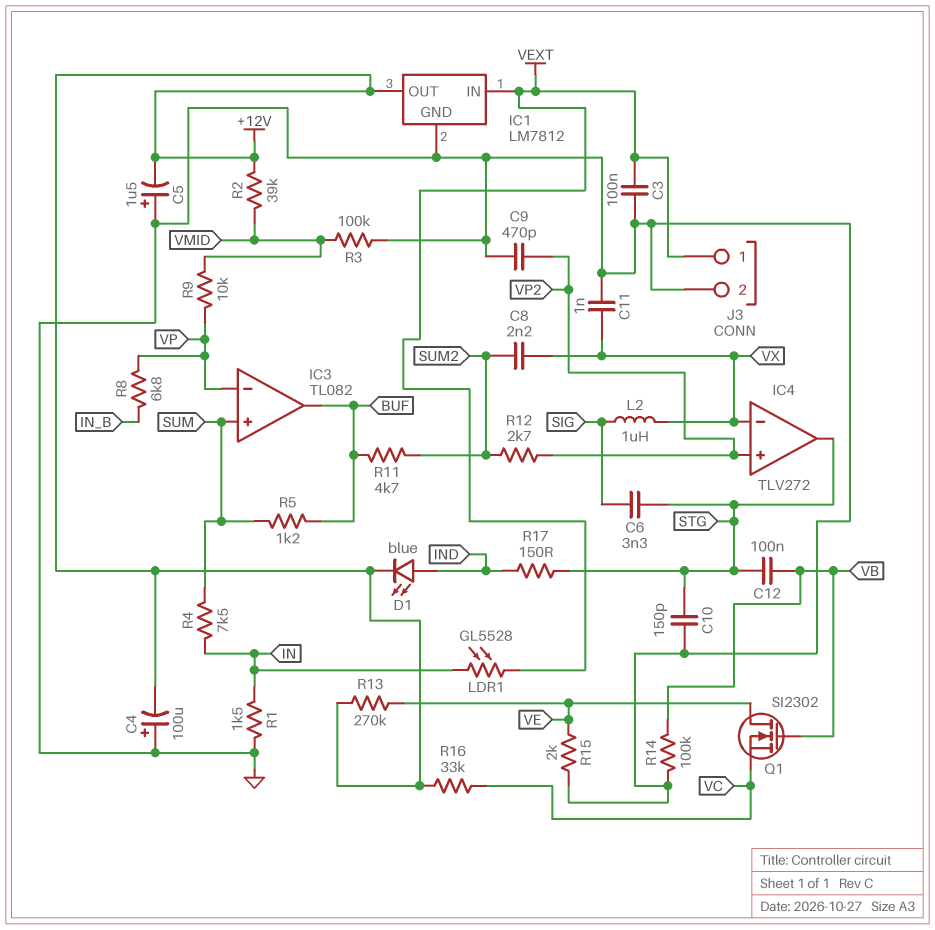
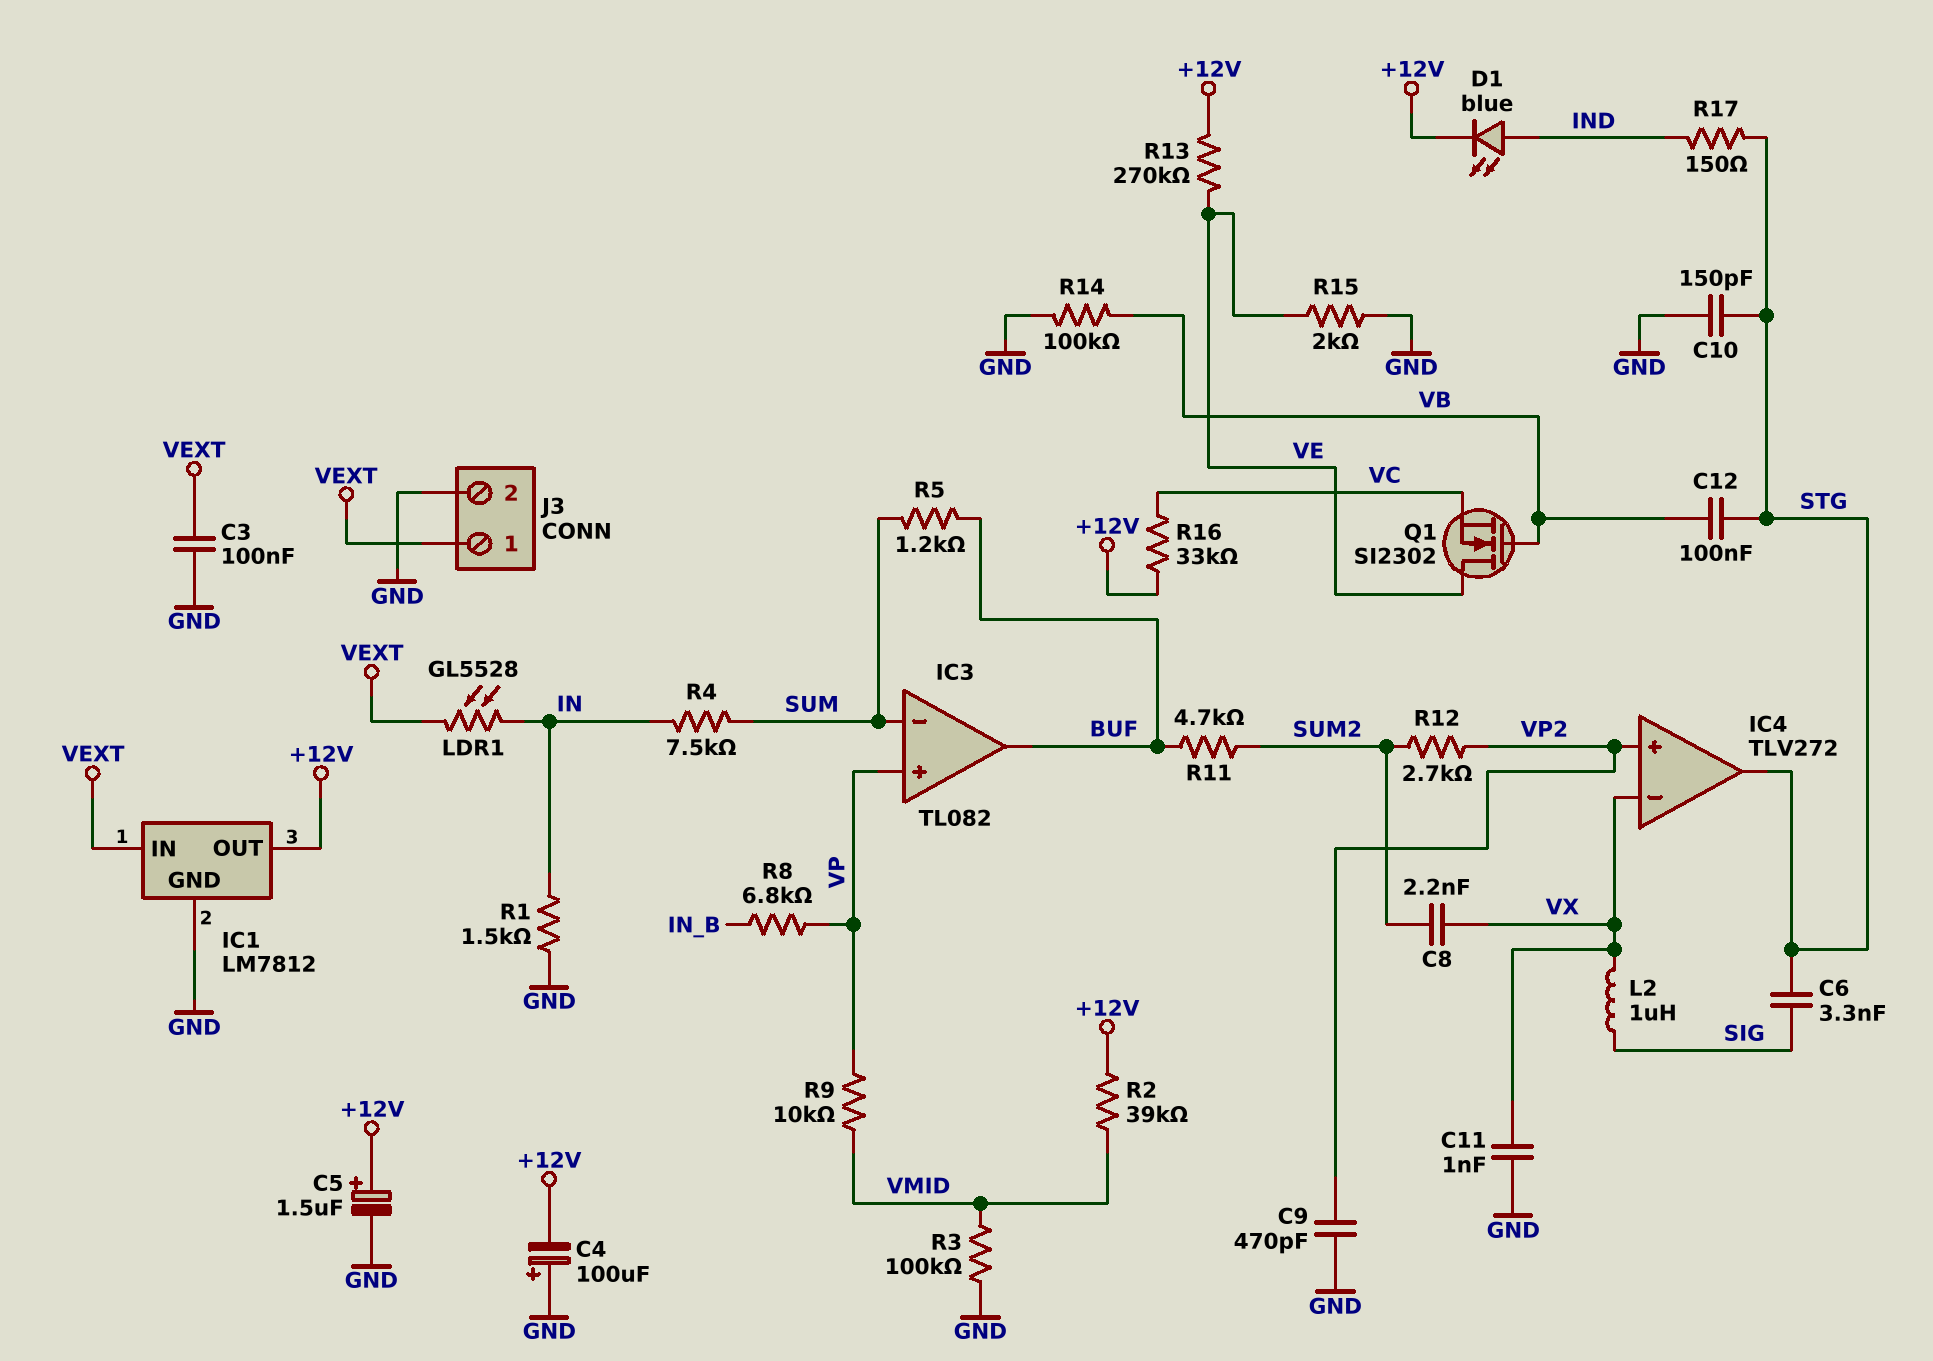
C5: 1.5uF (plus GND, minus +12V) -> 1.5uF (plus +12V, minus GND)
IC3 pin in+: SUM -> VP
IC3 pin in-: VP -> SUM

